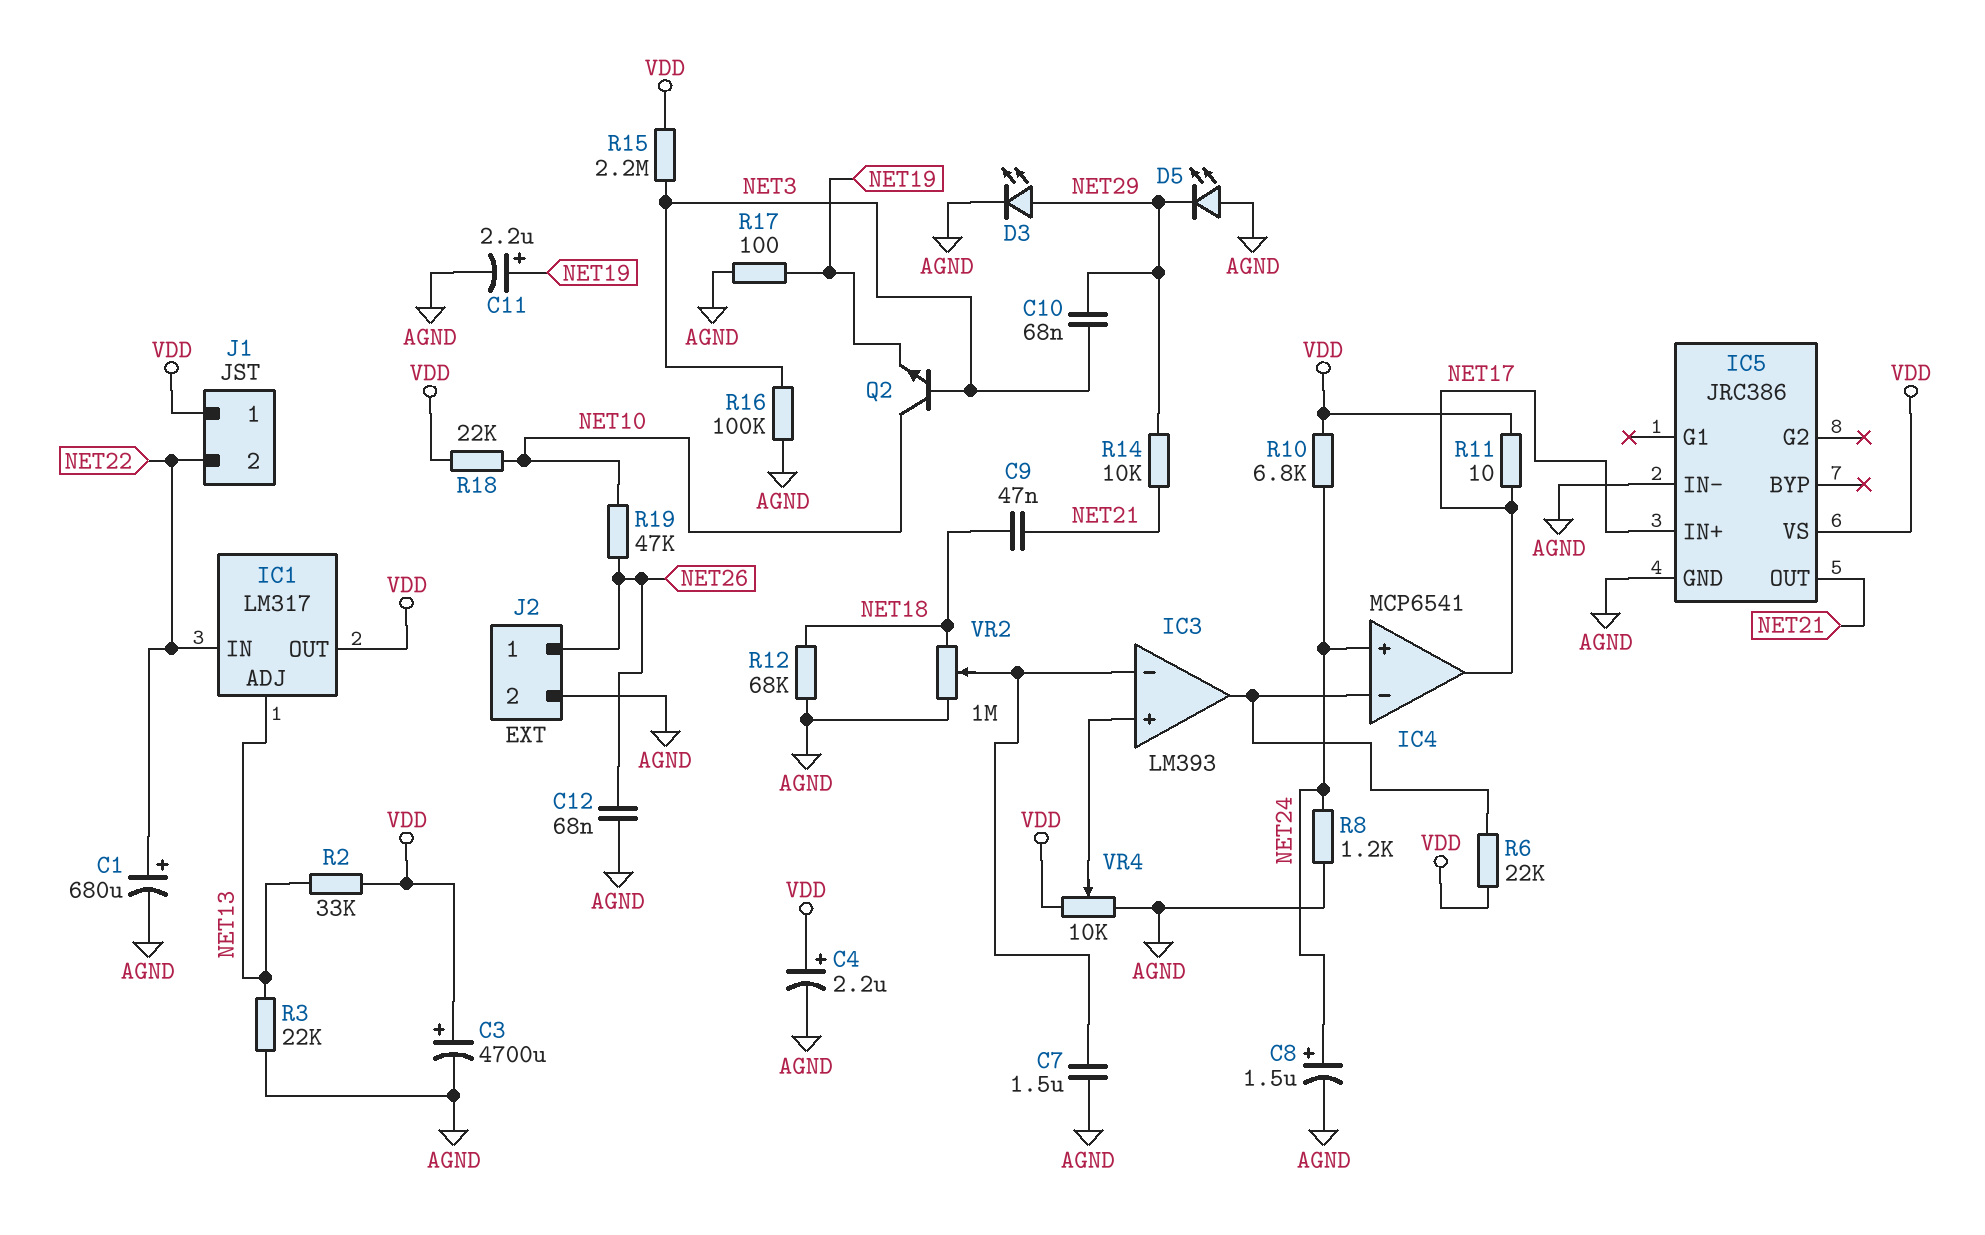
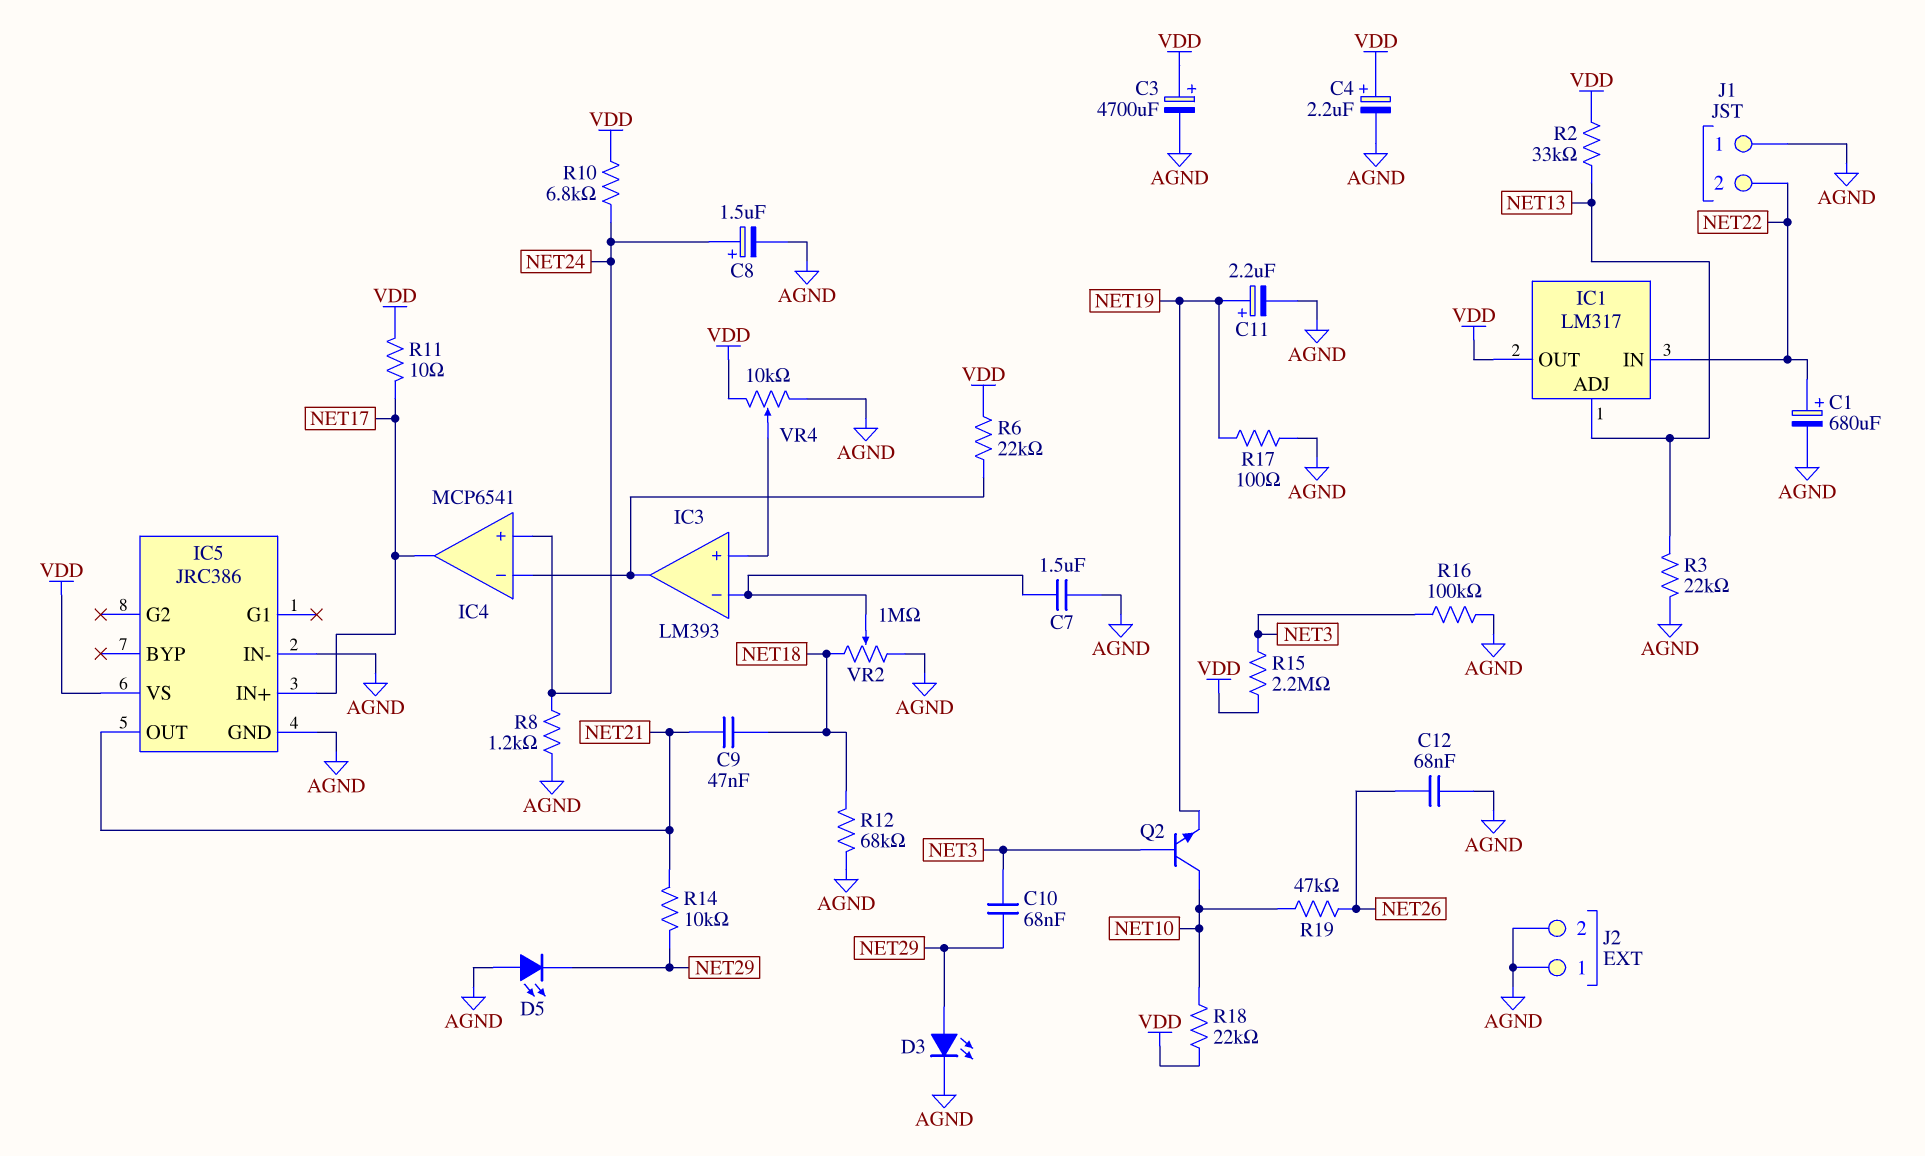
J1 pin 1: VDD -> AGND
J2 pin 1: NET26 -> AGND

